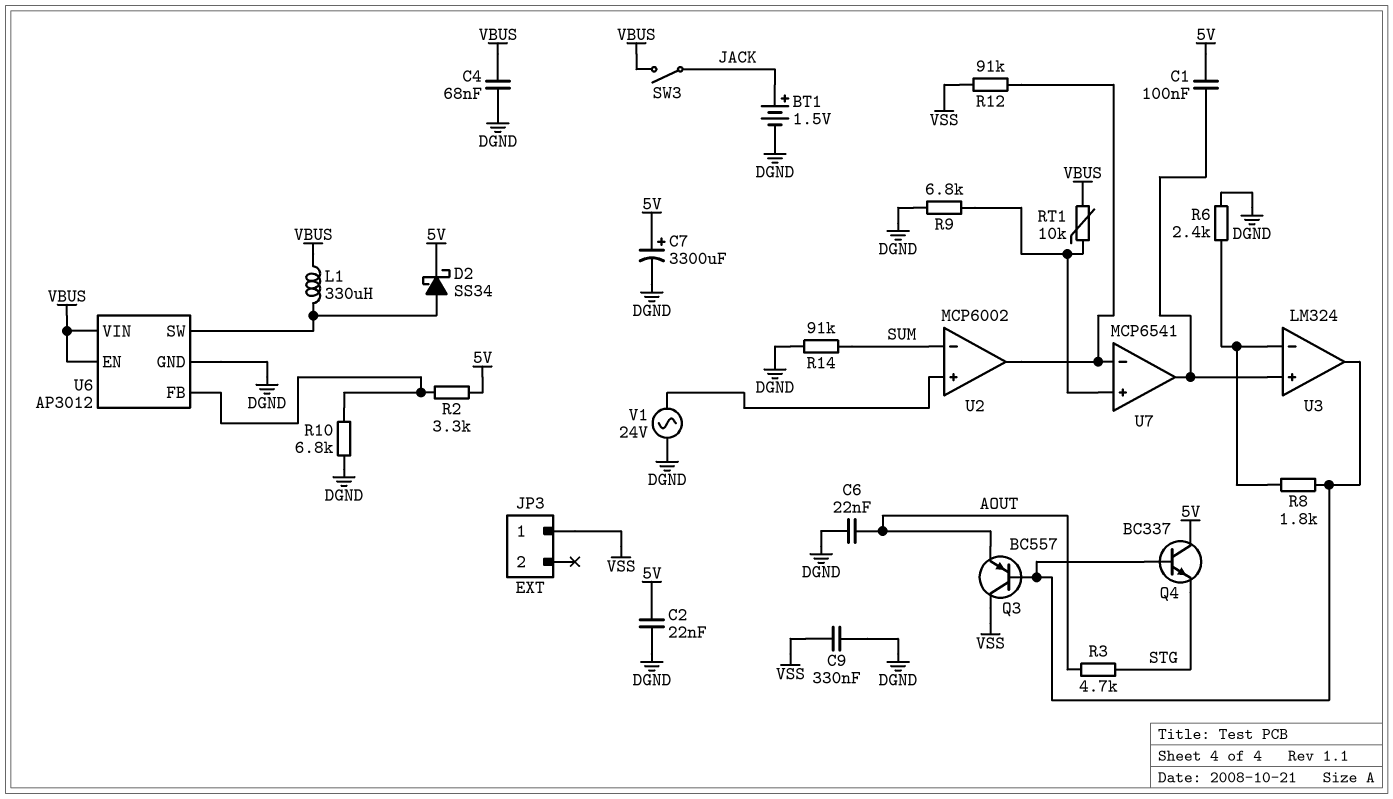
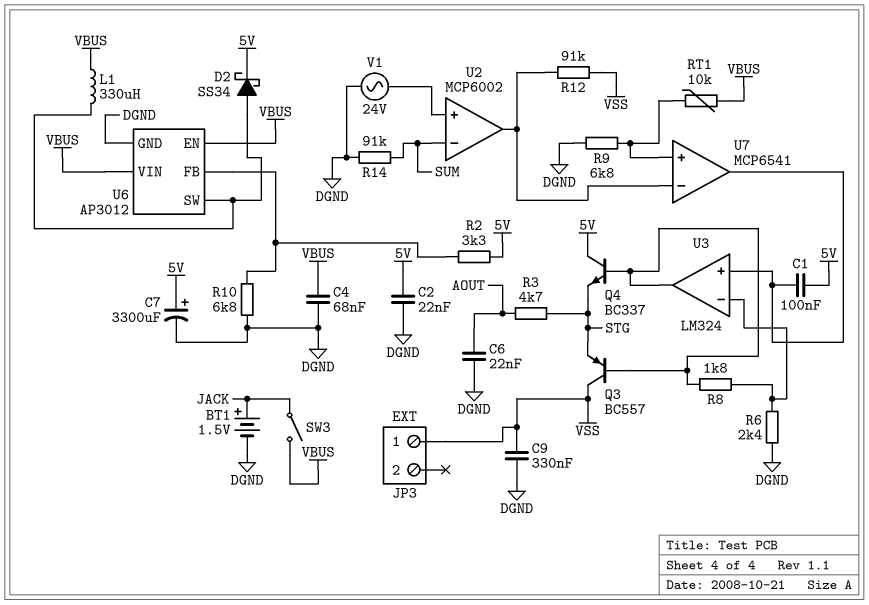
Q3: PNP BC557 (B U3/out, C VSS, E AOUT) -> PNP BC557 (B U3/out, C VSS, E STG)

